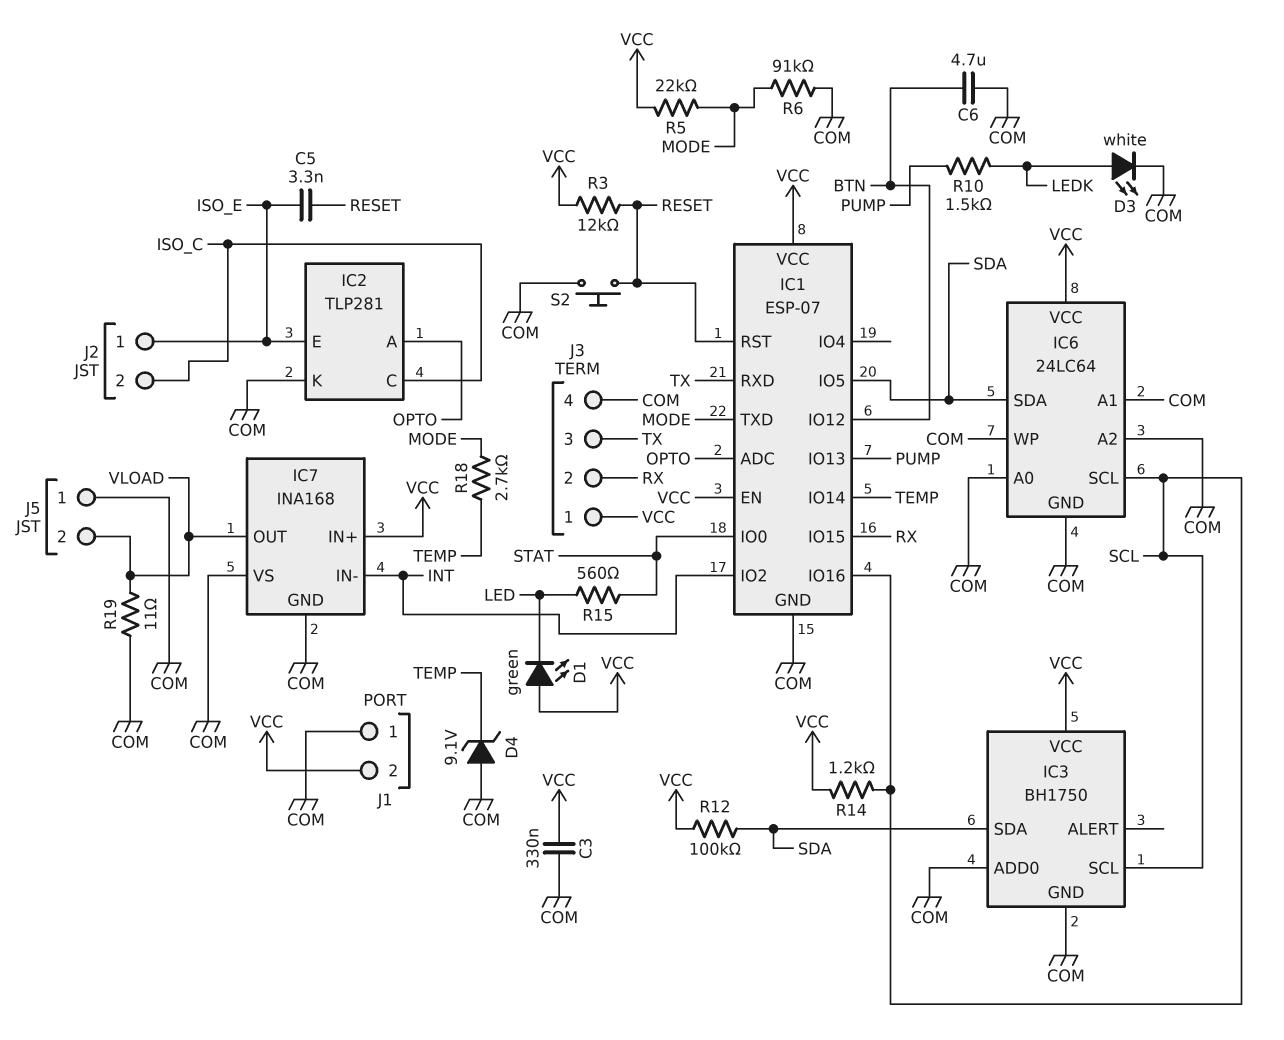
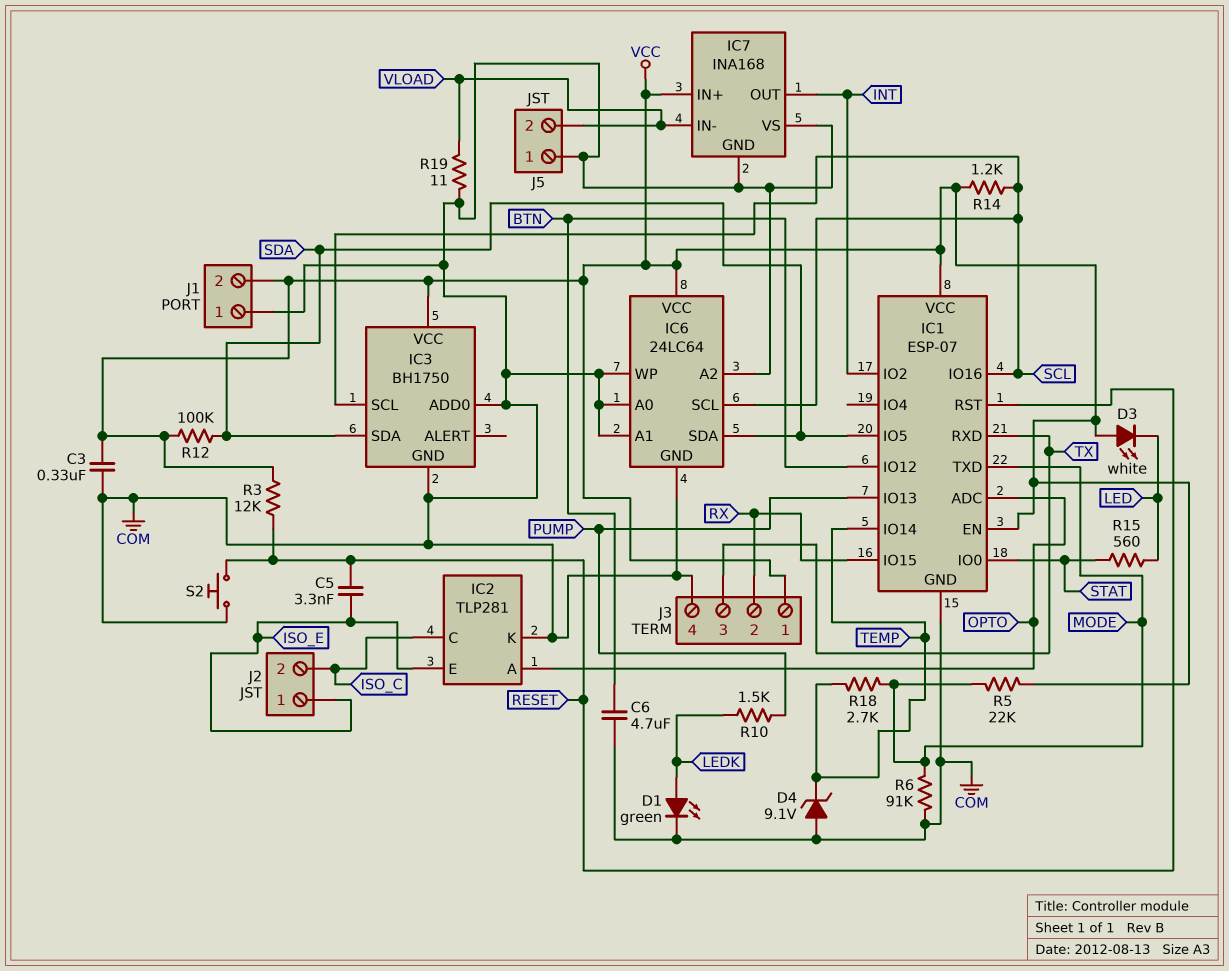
D1: LED green (A VCC, K LED) -> LED green (A LEDK, K COM)
D3: LED white (A LEDK, K COM) -> LED white (A VCC, K LED)
IC7 pin IN-: INT -> VLOAD
IC7 pin OUT: VLOAD -> INT

